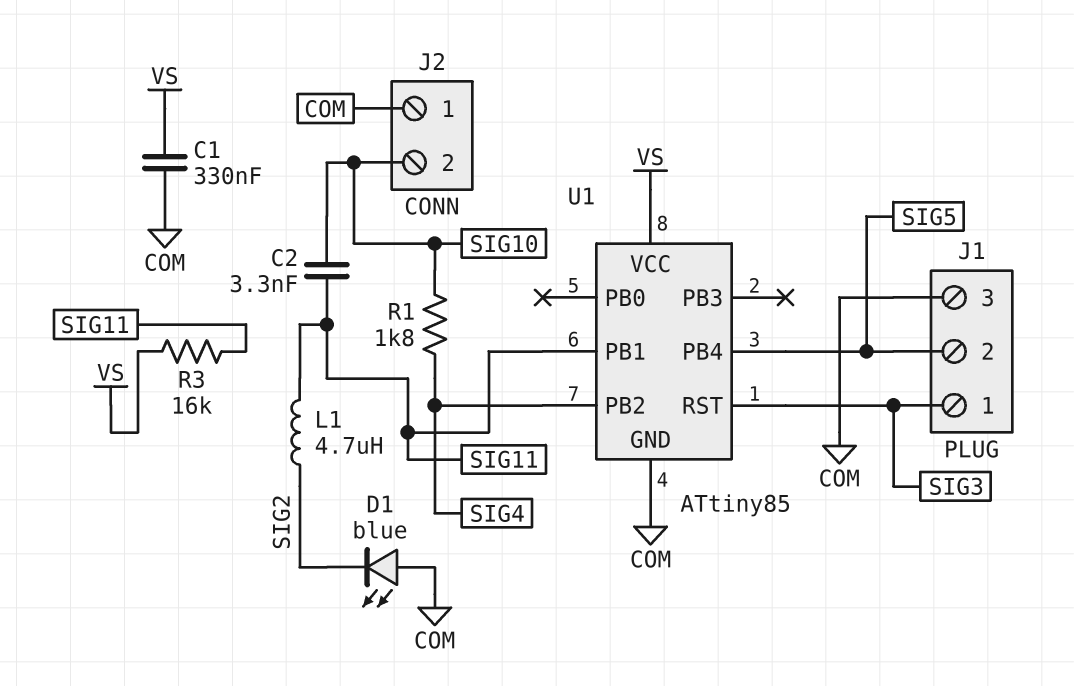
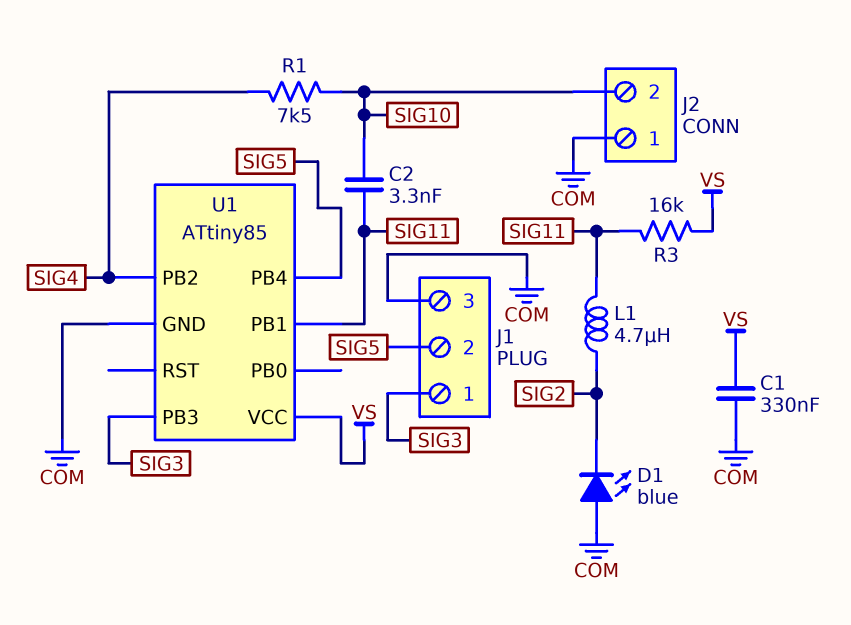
R1: 1.8k (SIG4, SIG10) -> 7.5k (SIG4, SIG10)
U1 pin PB3: none -> SIG3
U1 pin RST: SIG3 -> none

